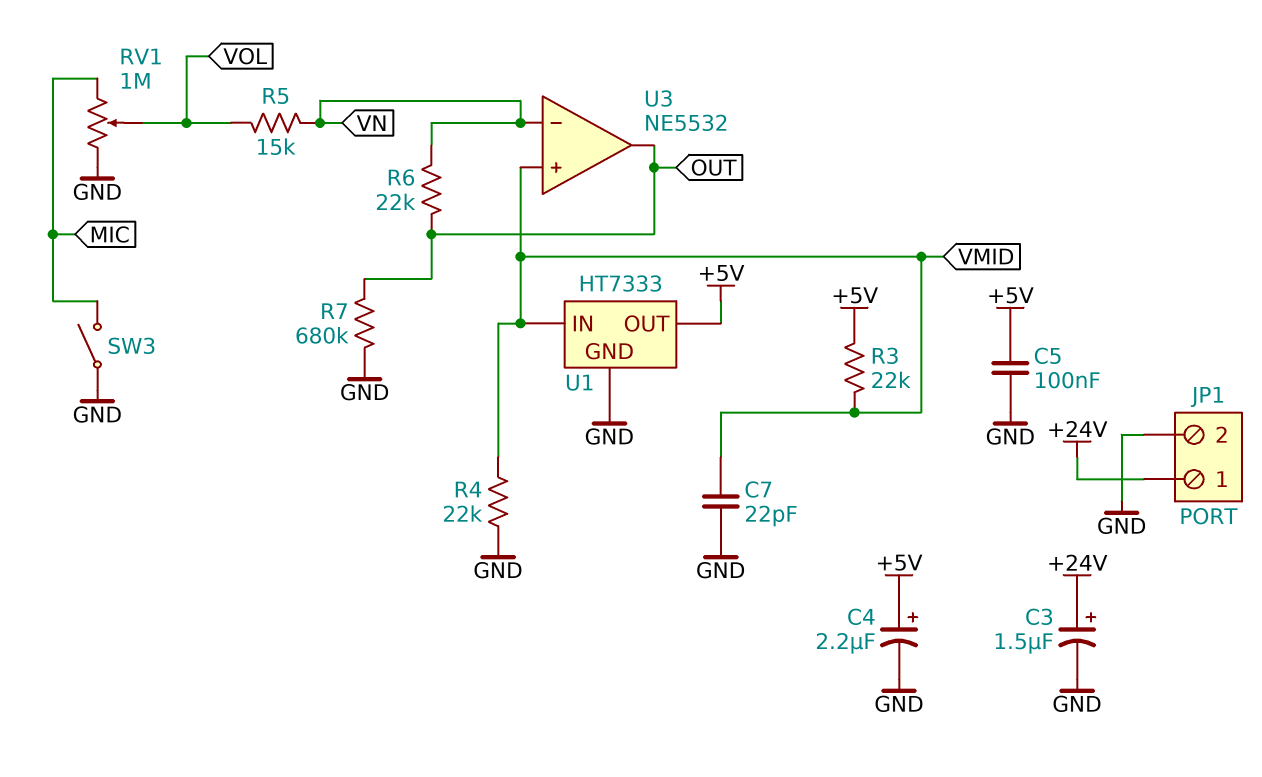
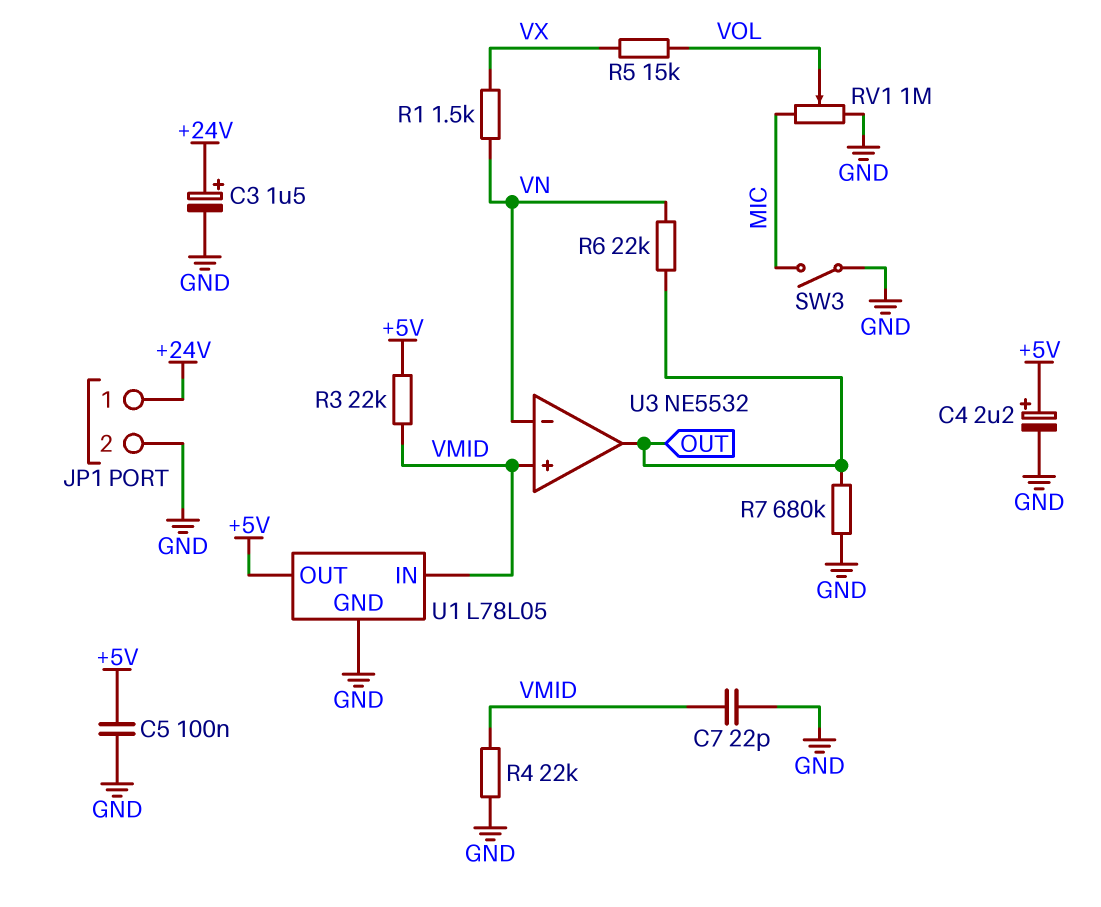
R1: none -> 1.5k (VN, VX)
R5: 15k (VN, VOL) -> 15k (VOL, VX)
U1: HT7333 -> L78L05

